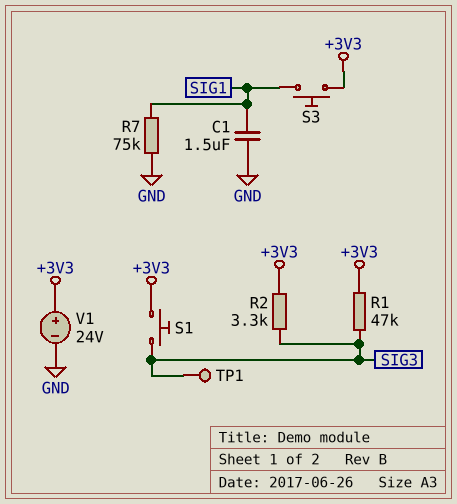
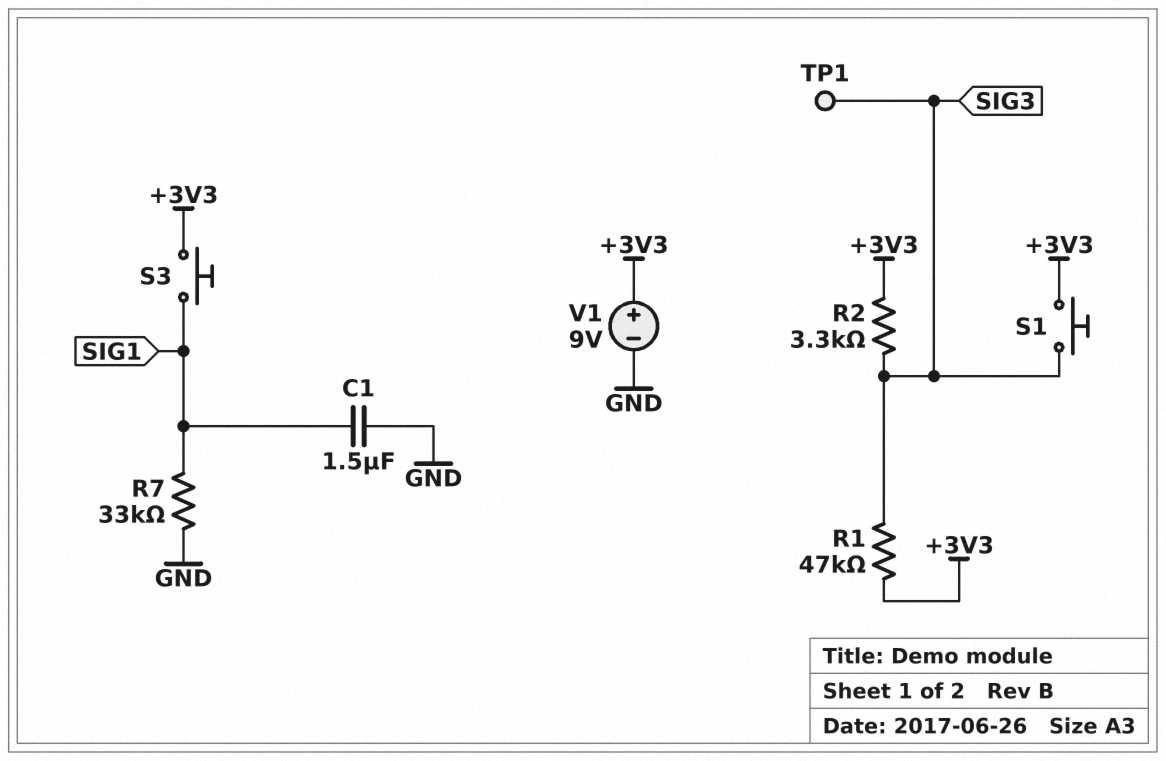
R7: 75k (GND, SIG1) -> 33k (GND, SIG1)
V1: 24V (plus +3V3, minus GND) -> 9V (plus +3V3, minus GND)

